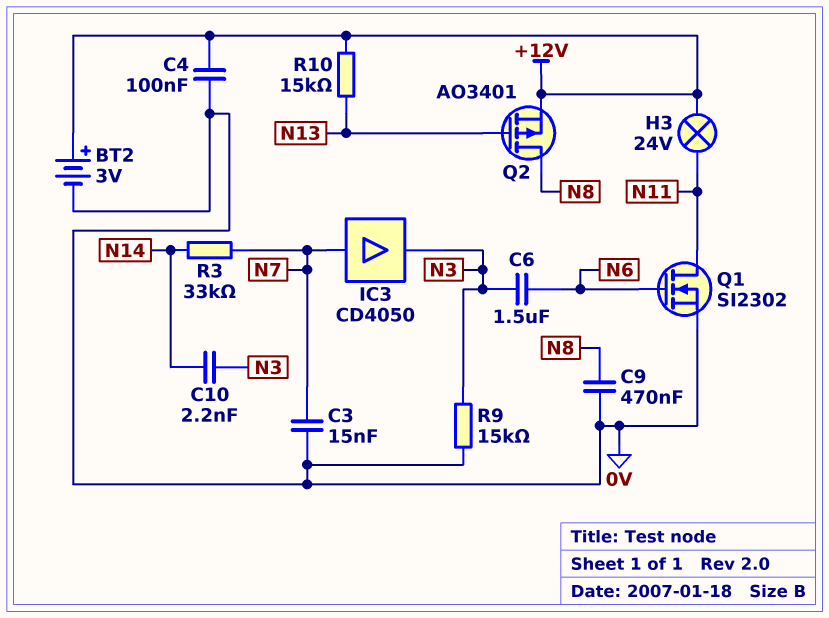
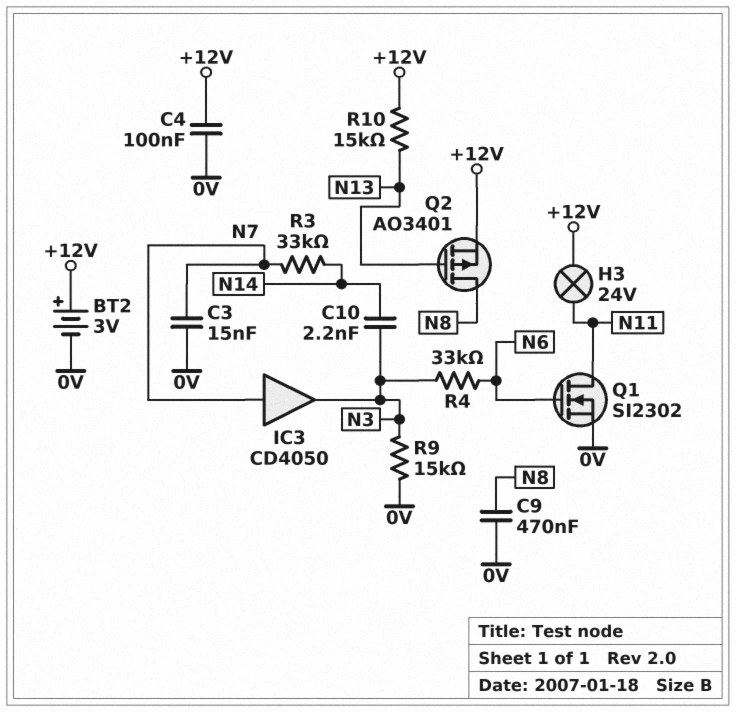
C6: 1.5uF (N3, N6) -> none
R4: none -> 33k (N3, N6)

